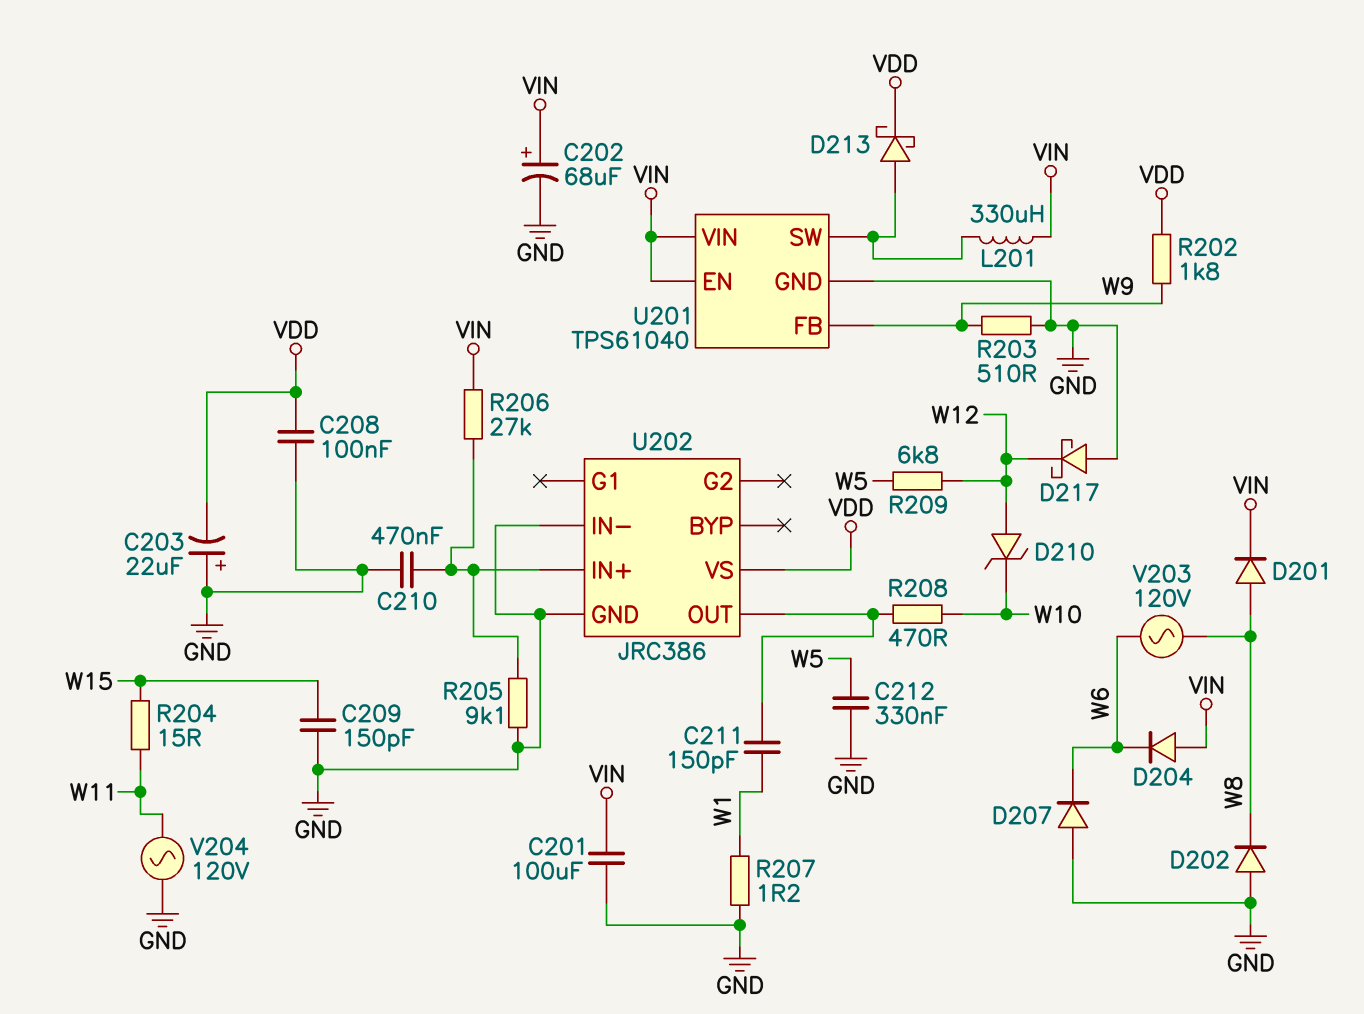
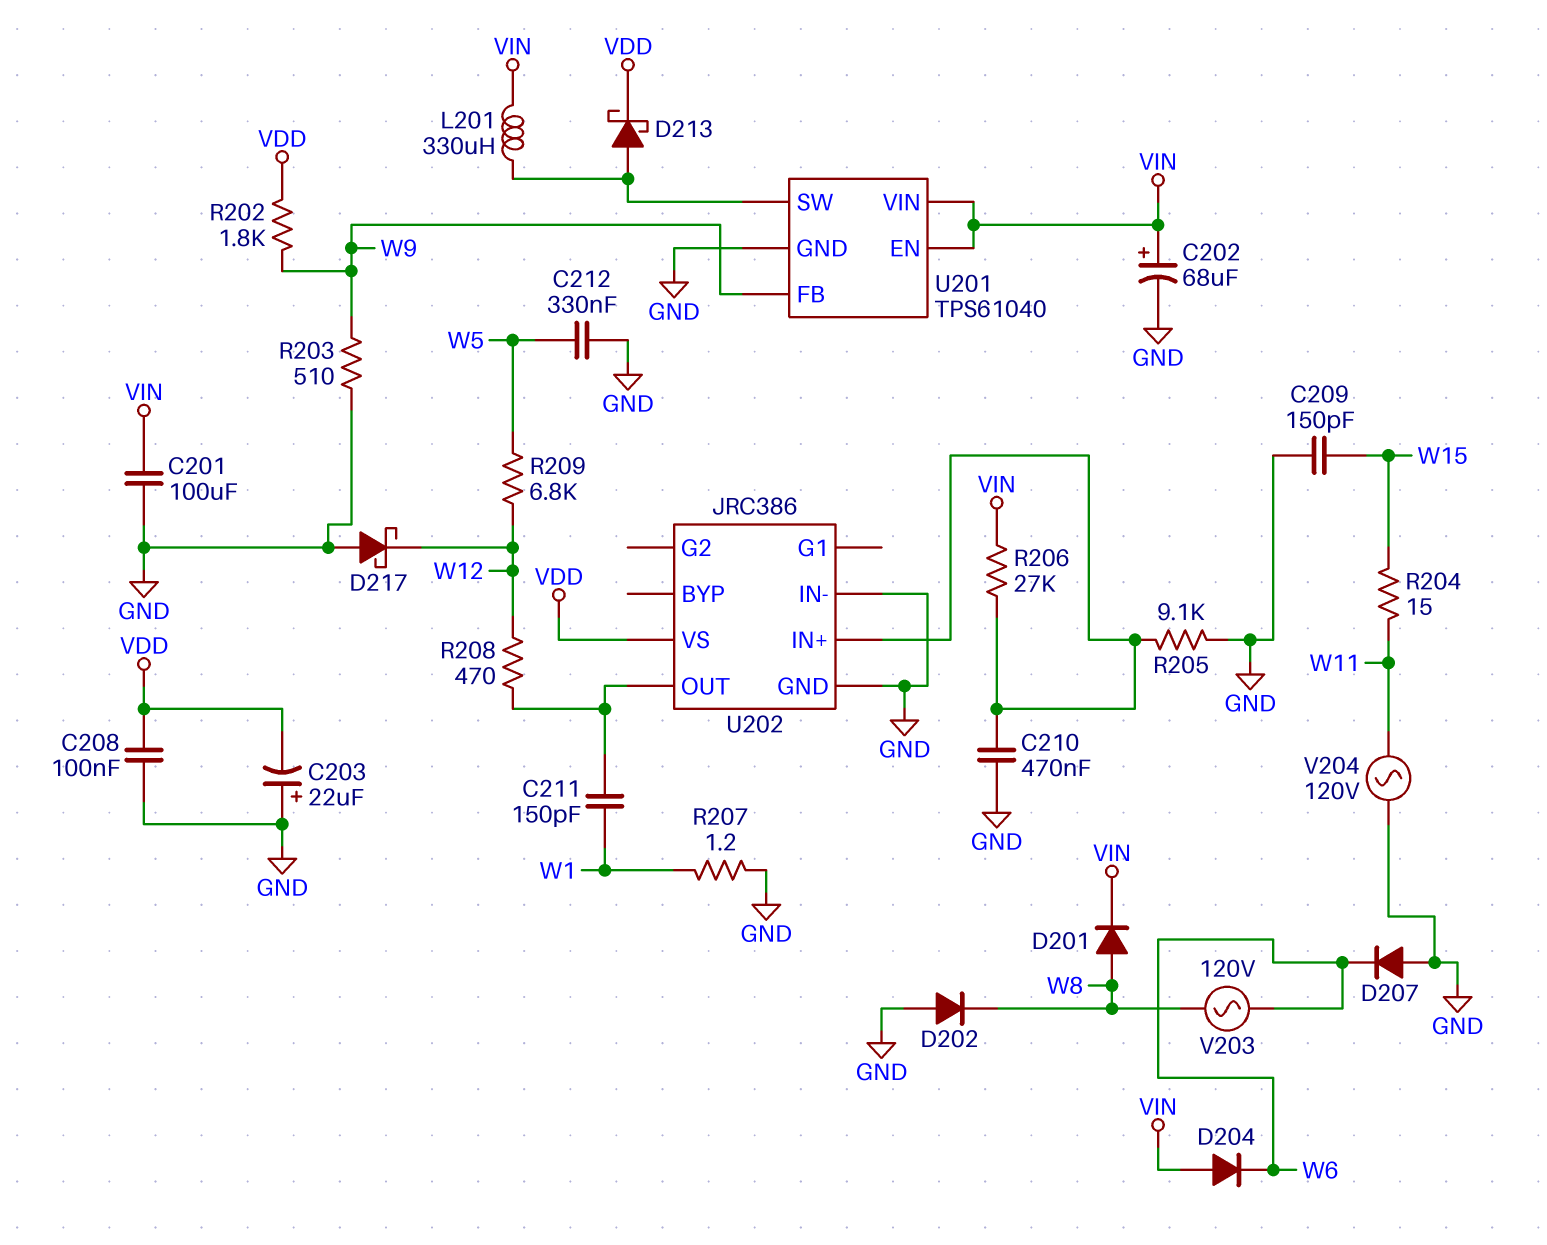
D210: zener (A W12, K W10) -> none
R208: 470 (U202/OUT, W10) -> 470 (U202/OUT, W12)

